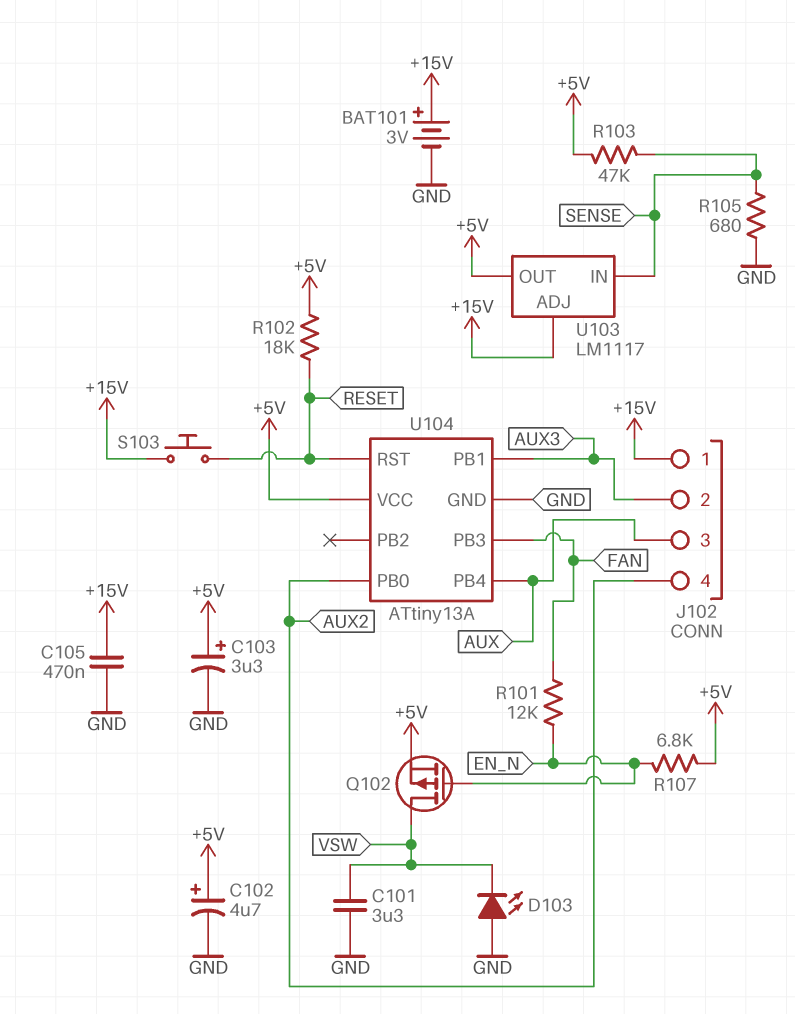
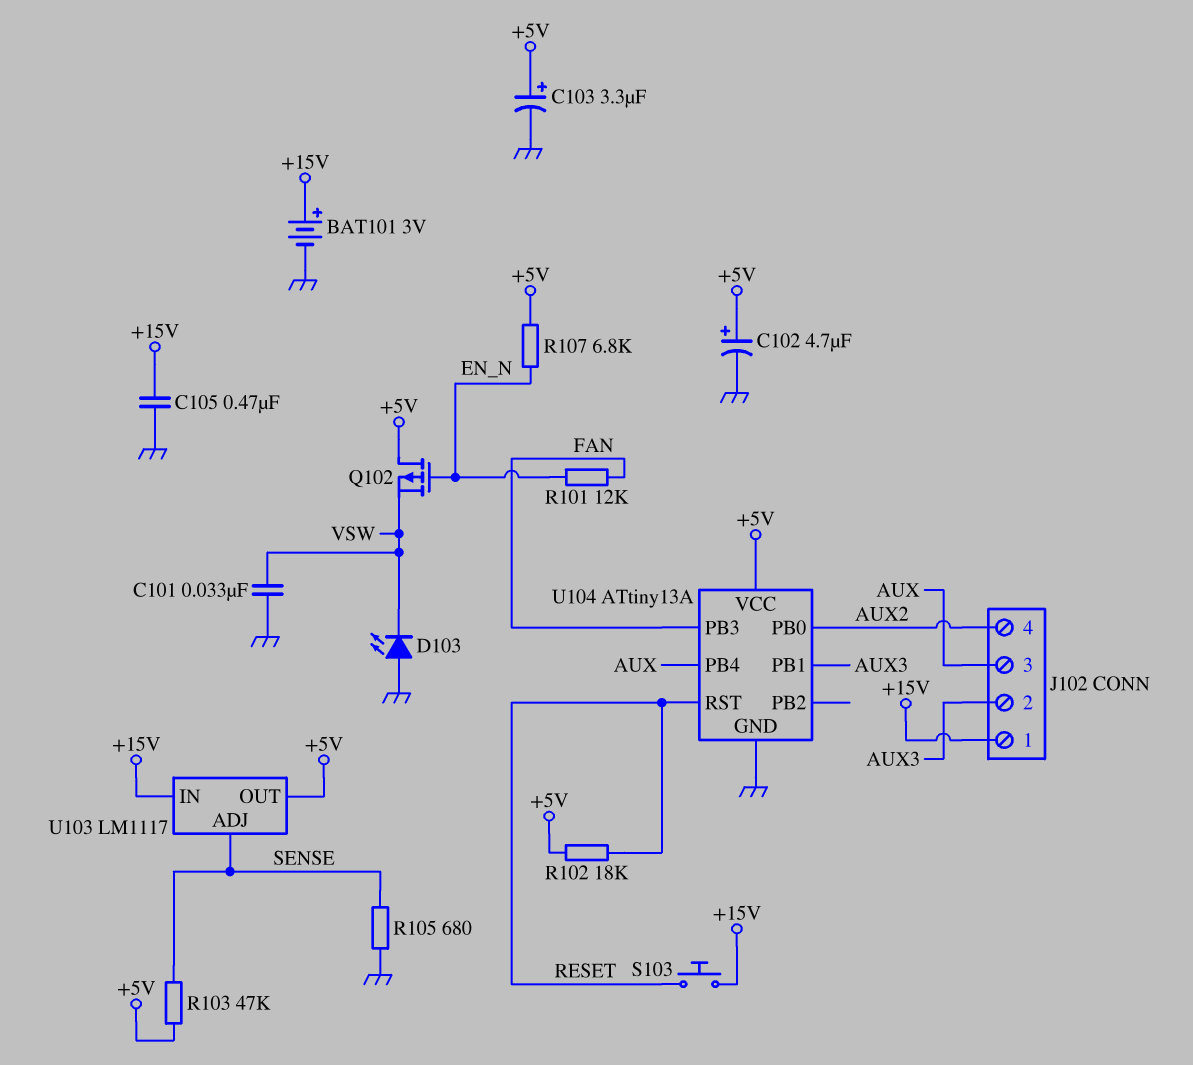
C101: 3.3uF (GND, VSW) -> 33nF (GND, VSW)
Q102: PMOS (G EN_N, D VSW, S +5V) -> PMOS (G EN_N, D +5V, S VSW)
U103 pin ADJ: +15V -> SENSE
U103 pin IN: SENSE -> +15V

